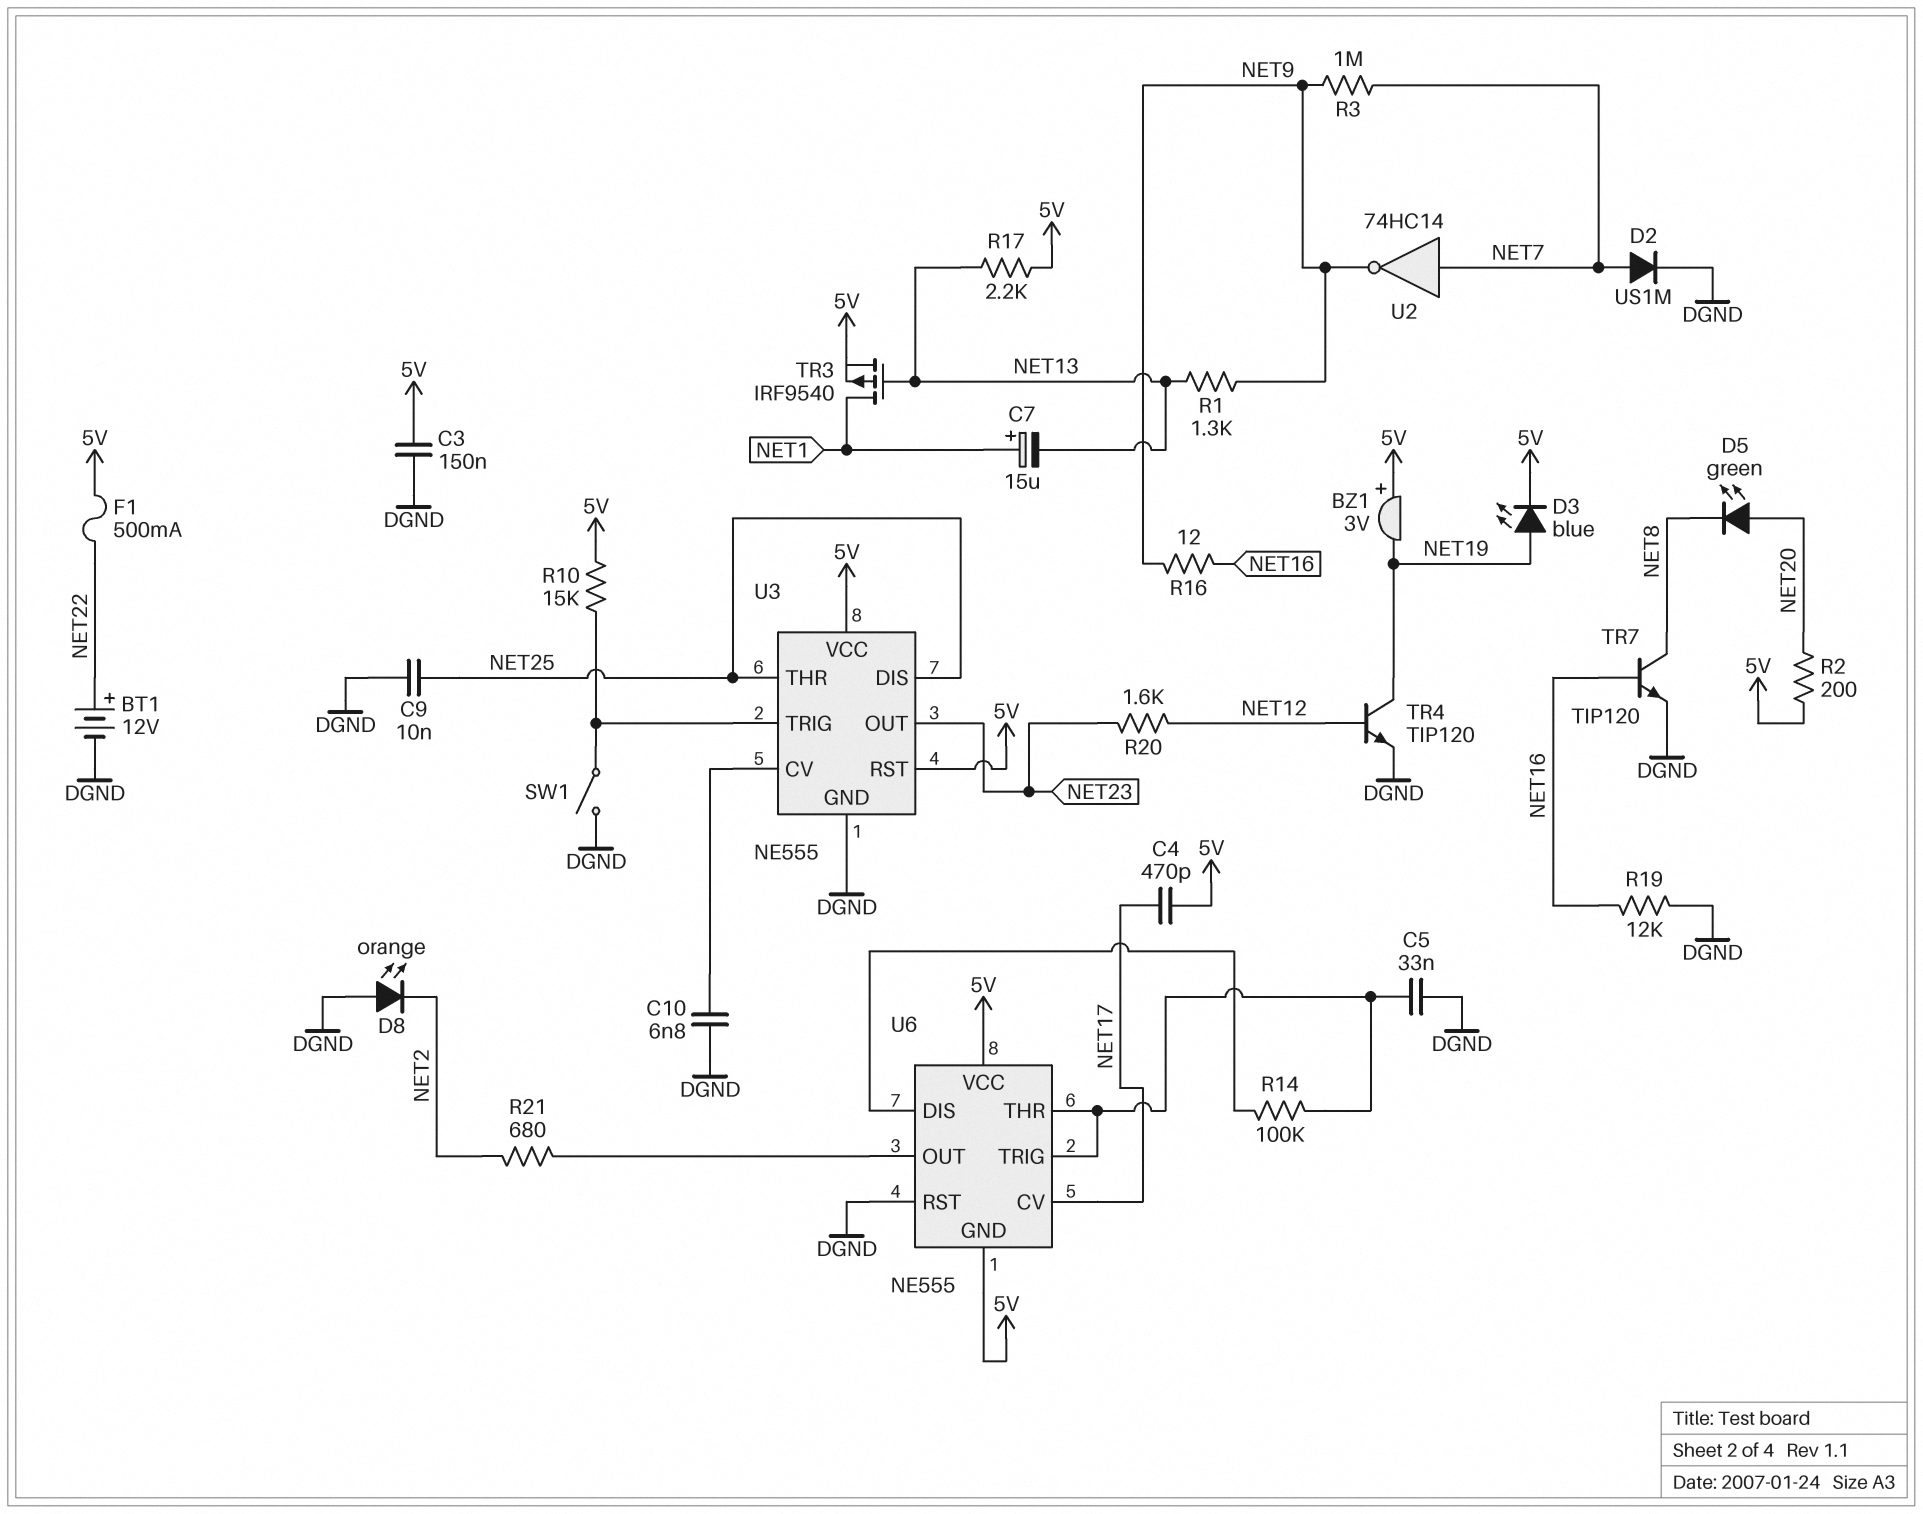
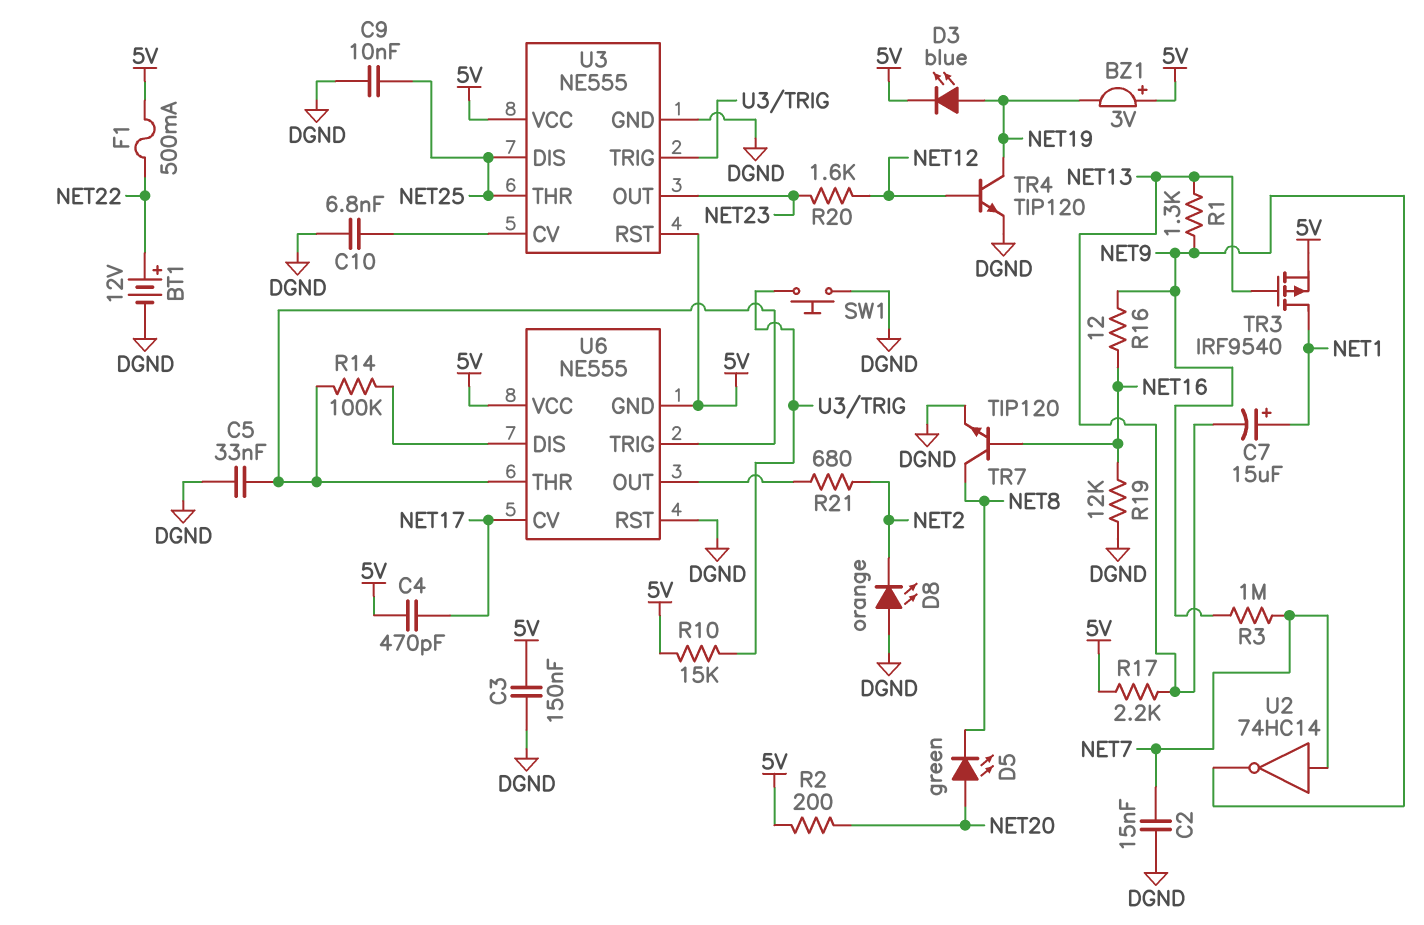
C2: none -> 15nF (DGND, NET7)
D2: diode US1M (A NET7, K DGND) -> none
SW1: switch (DGND, U3/TRIG) -> button (DGND, U3/TRIG)

